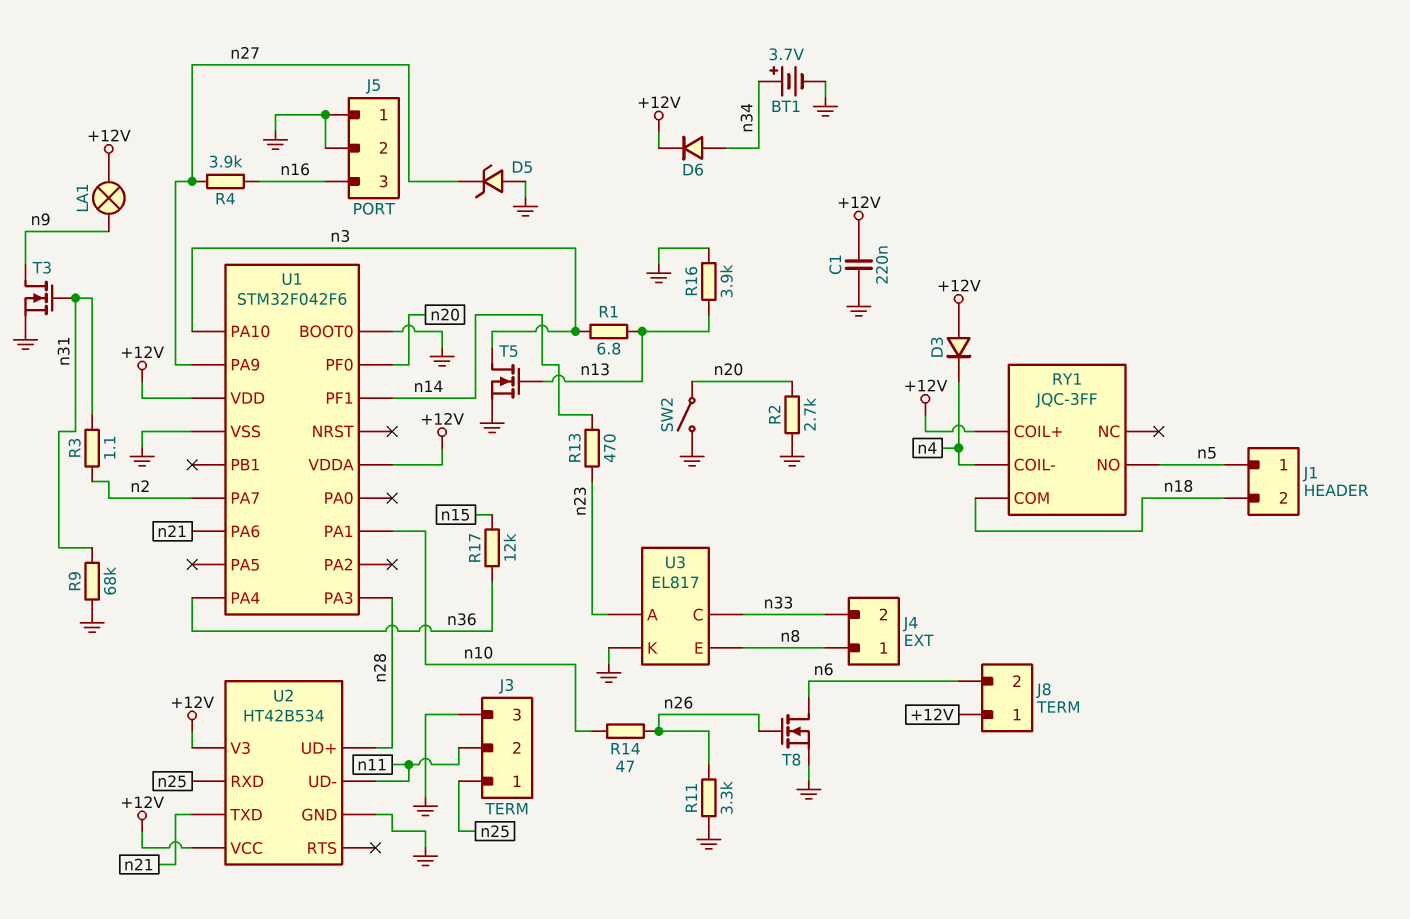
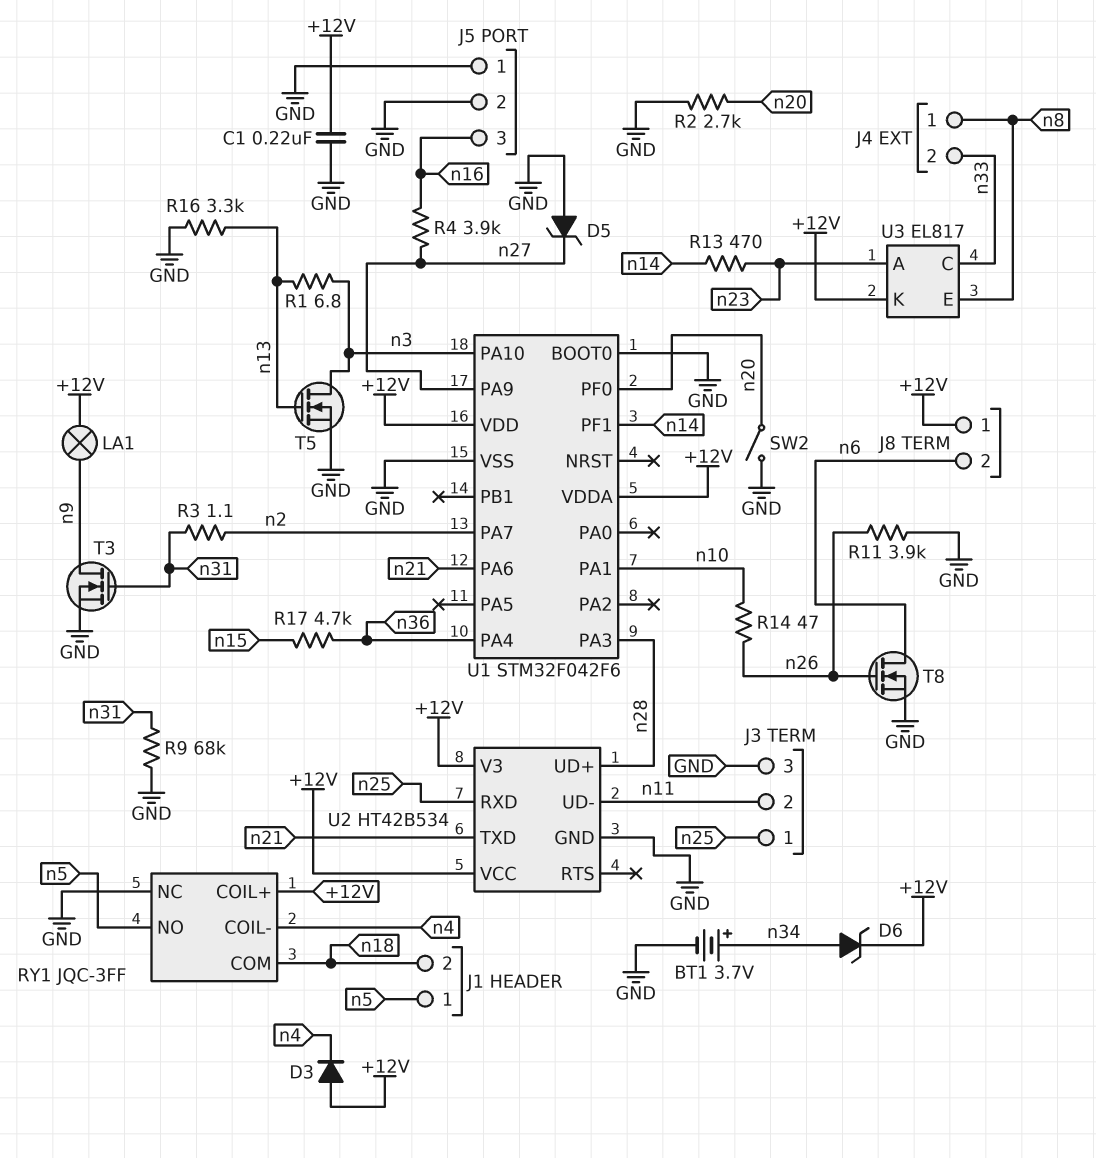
D6: diode (A n34, K +12V) -> zener (A n34, K +12V)
R11: 3.3k (GND, n26) -> 3.9k (GND, n26)
R16: 3.9k (GND, n13) -> 3.3k (GND, n13)
R17: 12k (n15, n36) -> 4.7k (n15, n36)
RY1 pin NC: none -> GND
U3 pin K: GND -> +12V

